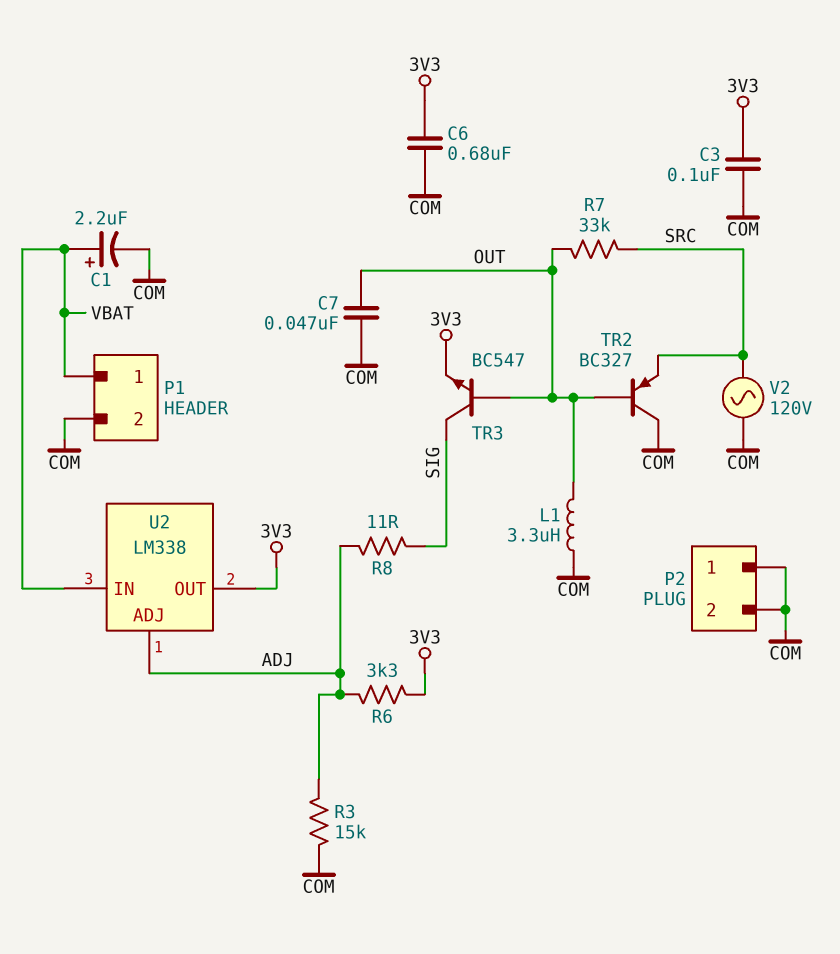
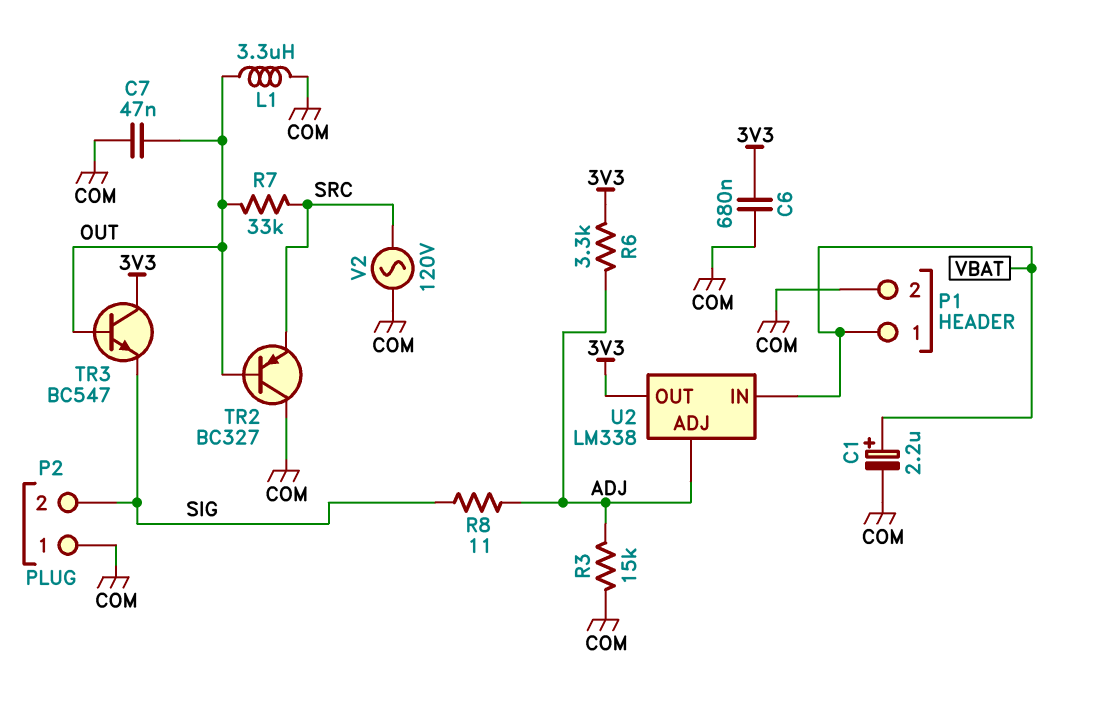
C3: 100nF (3V3, COM) -> none
P2 pin 2: COM -> SIG
TR3: NPN BC547 (B OUT, C SIG, E 3V3) -> NPN BC547 (B OUT, C 3V3, E SIG)

